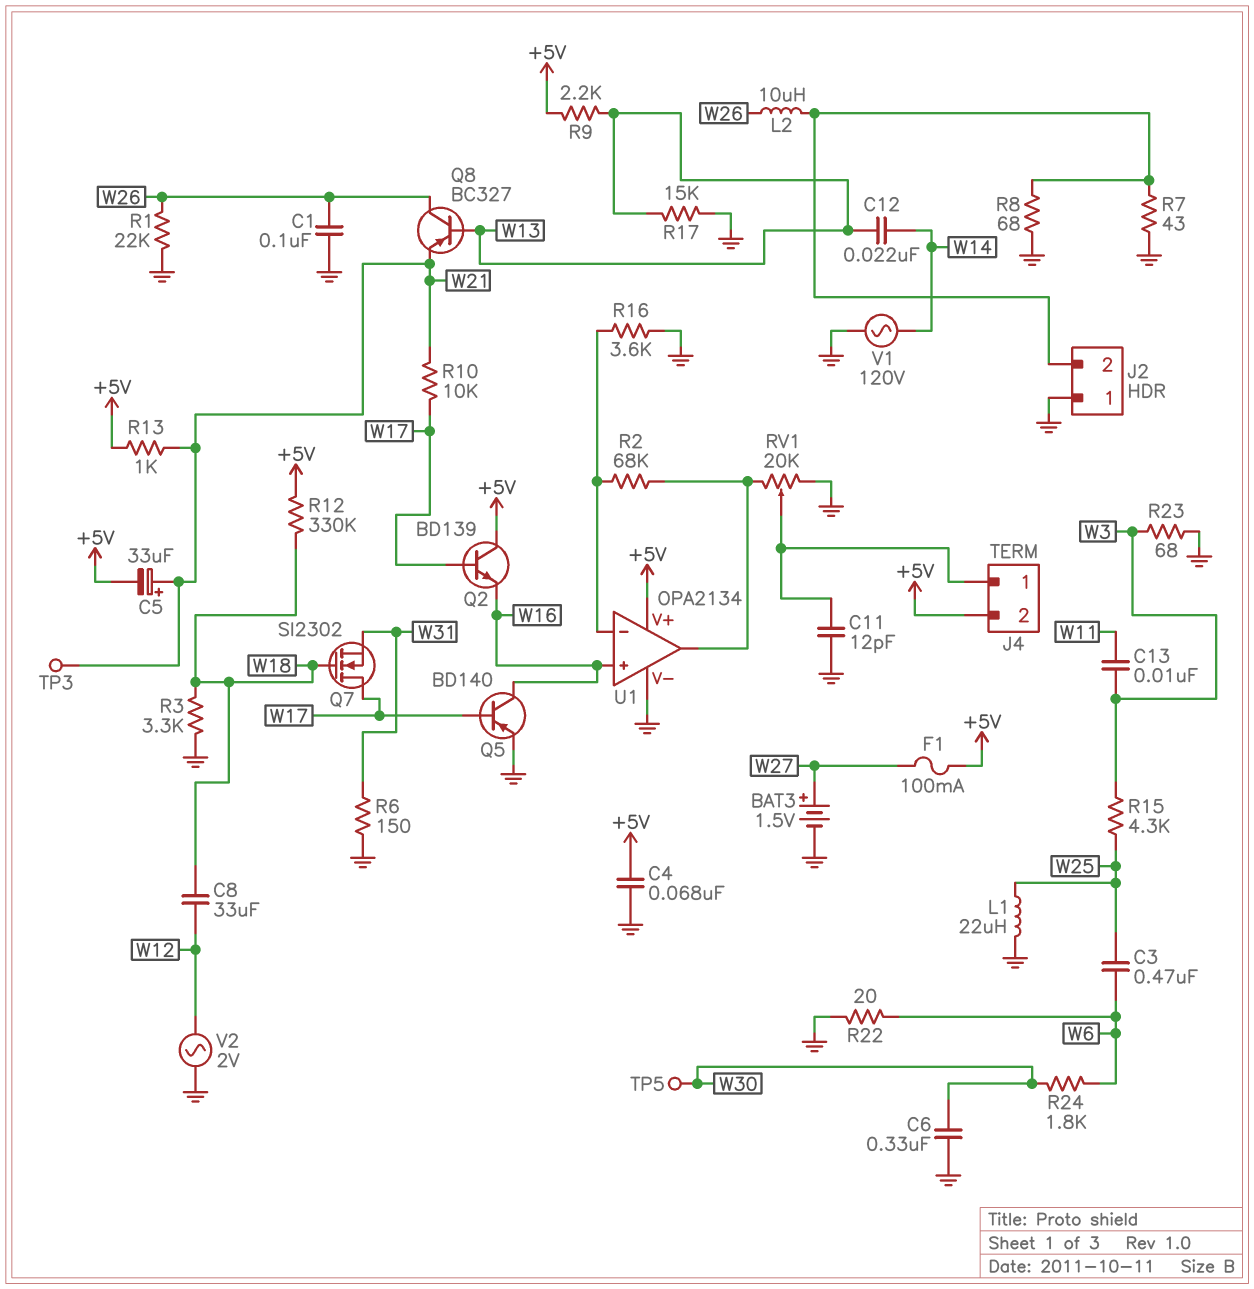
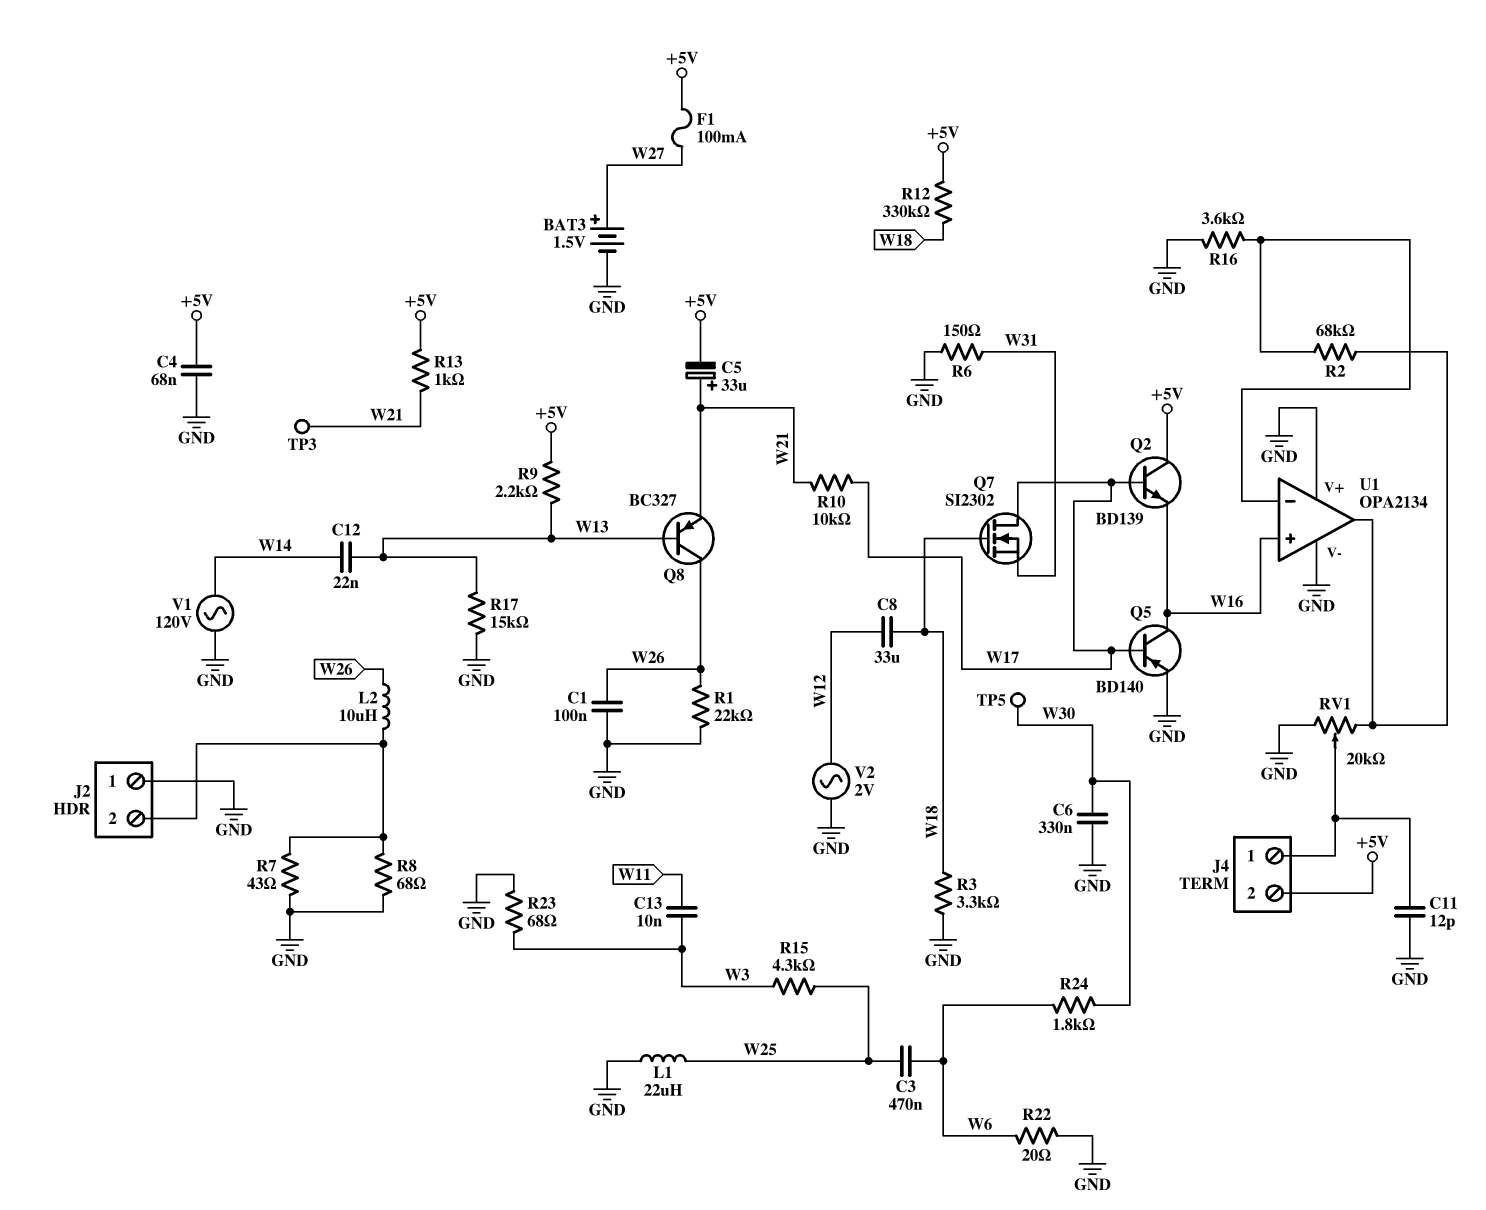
U1 pin V+: +5V -> GND

